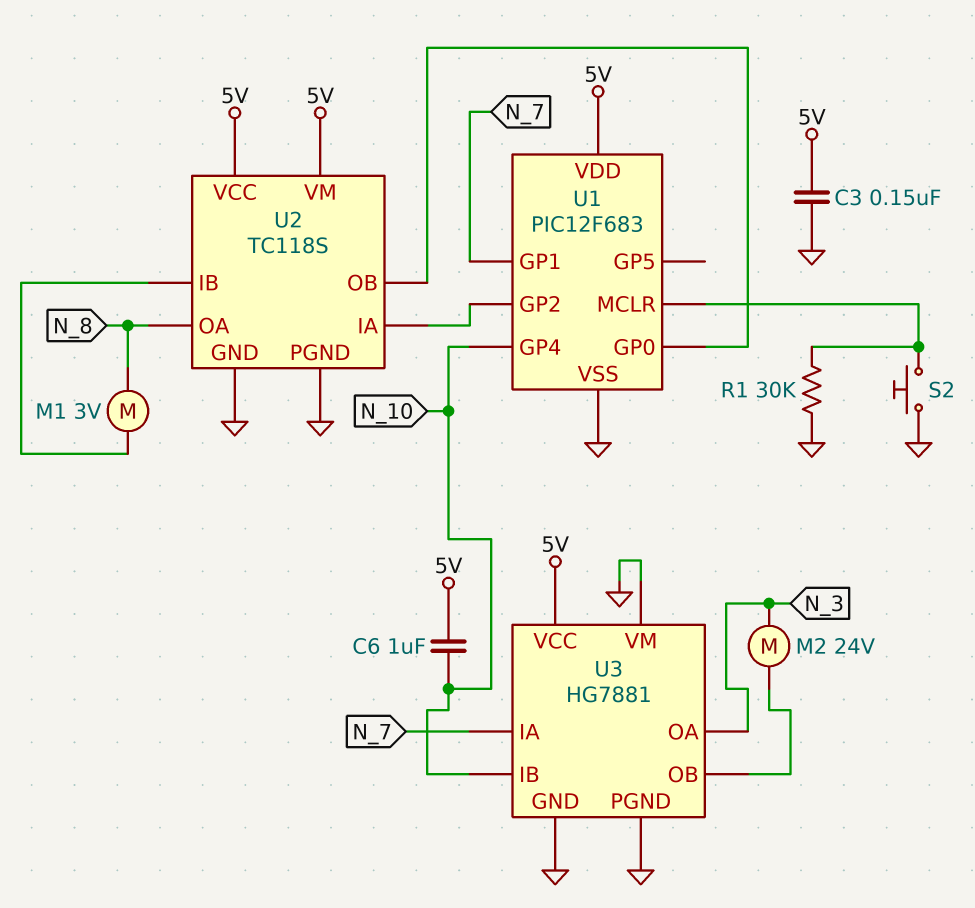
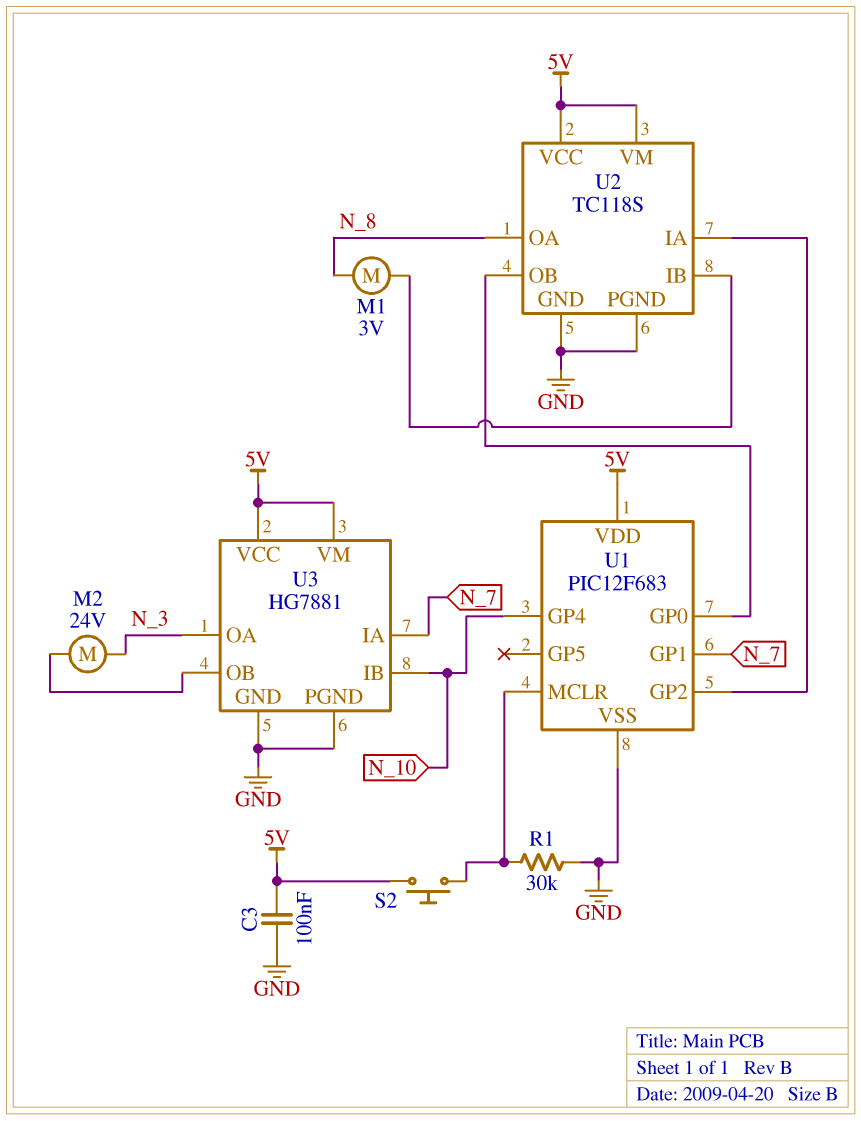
C3: 150nF (5V, GND) -> 100nF (5V, GND)
C6: 1uF (5V, N_10) -> none
S2: button (GND, U1/MCLR) -> button (5V, U1/MCLR)
U3 pin VM: GND -> 5V

